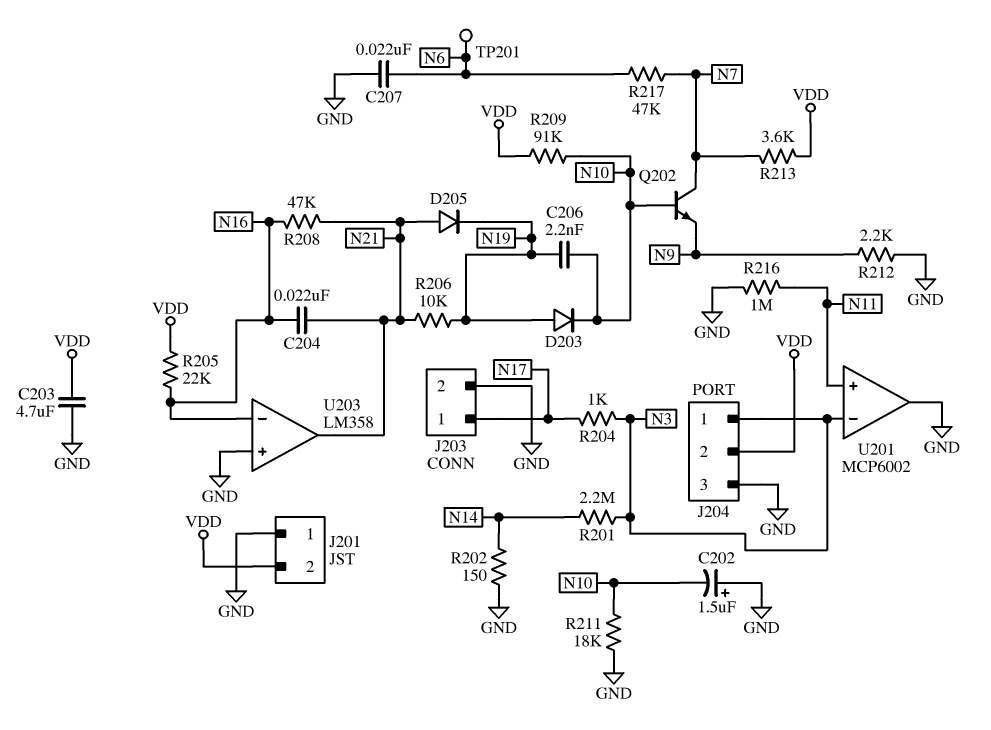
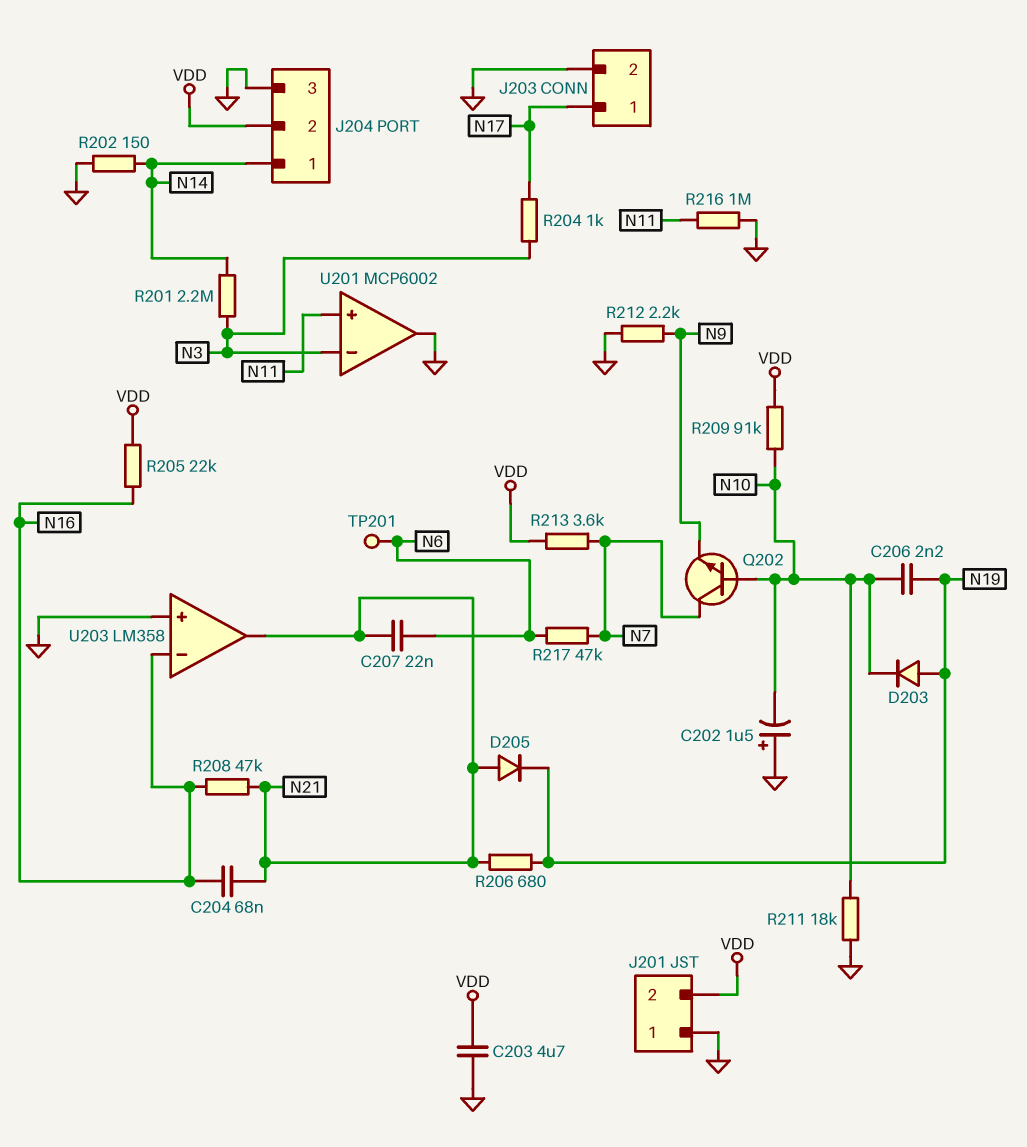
C204: 22nF (N16, N21) -> 68nF (N16, N21)
C207: 22nF (GND, N6) -> 22nF (N6, N21)
J204 pin 1: N3 -> N14
R206: 10k (N19, N21) -> 680 (N19, N21)

